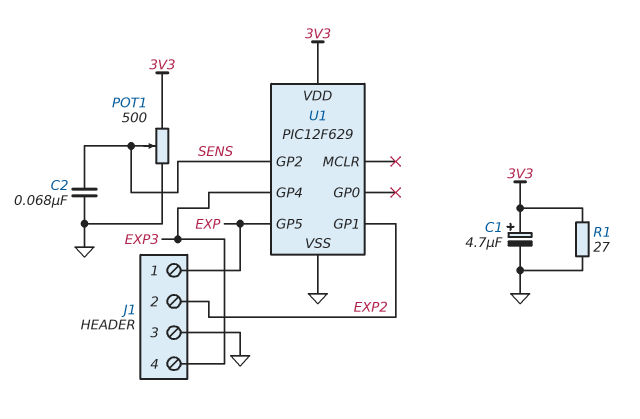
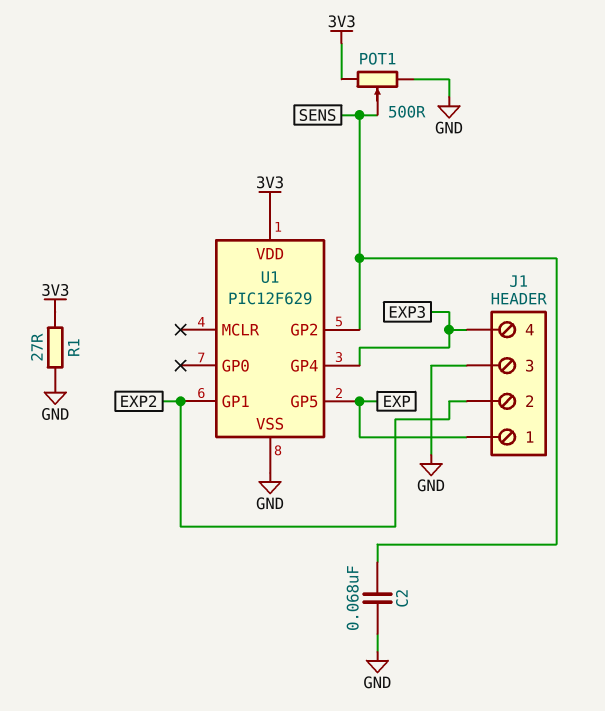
C1: 4.7uF (plus 3V3, minus GND) -> none

